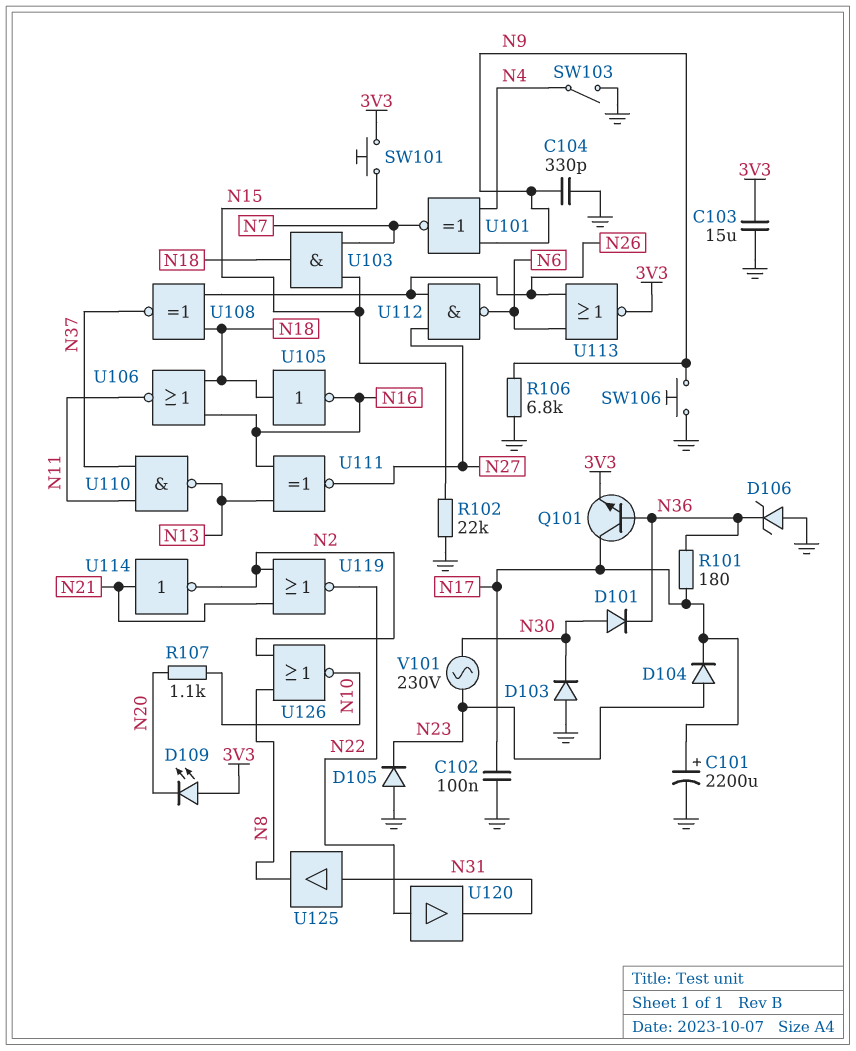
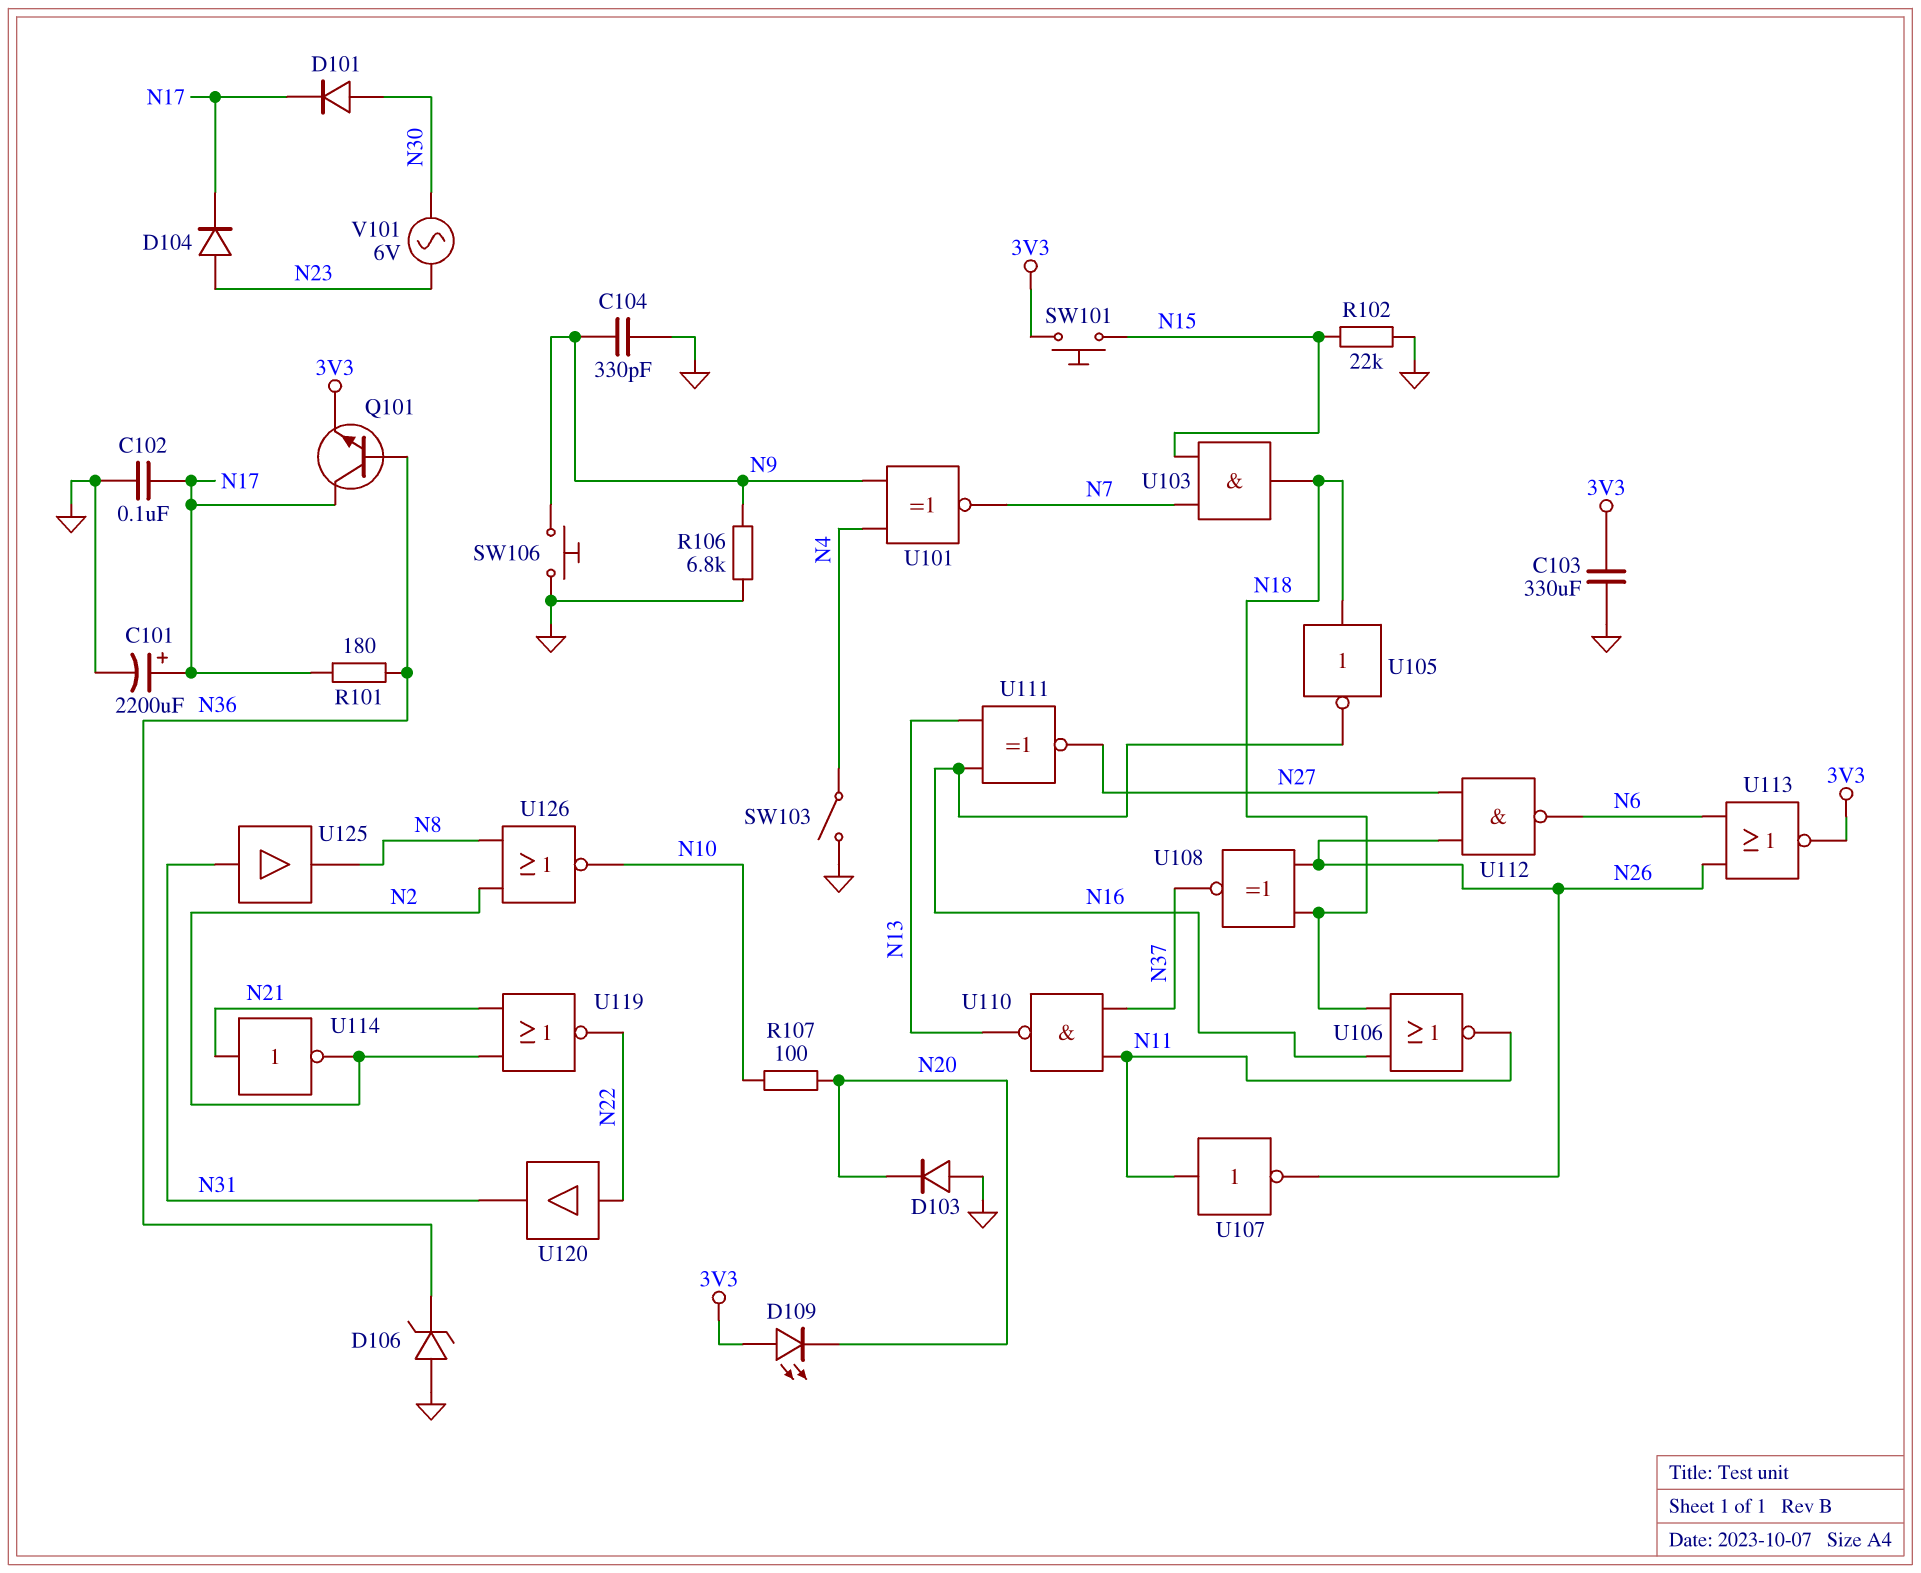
C103: 15uF (3V3, GND) -> 330uF (3V3, GND)
D101: diode (A N30, K N36) -> diode (A N30, K N17)
D103: diode (A GND, K N30) -> diode (A GND, K N20)
D105: diode (A GND, K N23) -> none
R107: 1.1k (N10, N20) -> 100 (N10, N20)
U107: none -> NOT (in N11, out N26)
V101: AC 230V (N23, N30) -> AC 6V (N23, N30)

